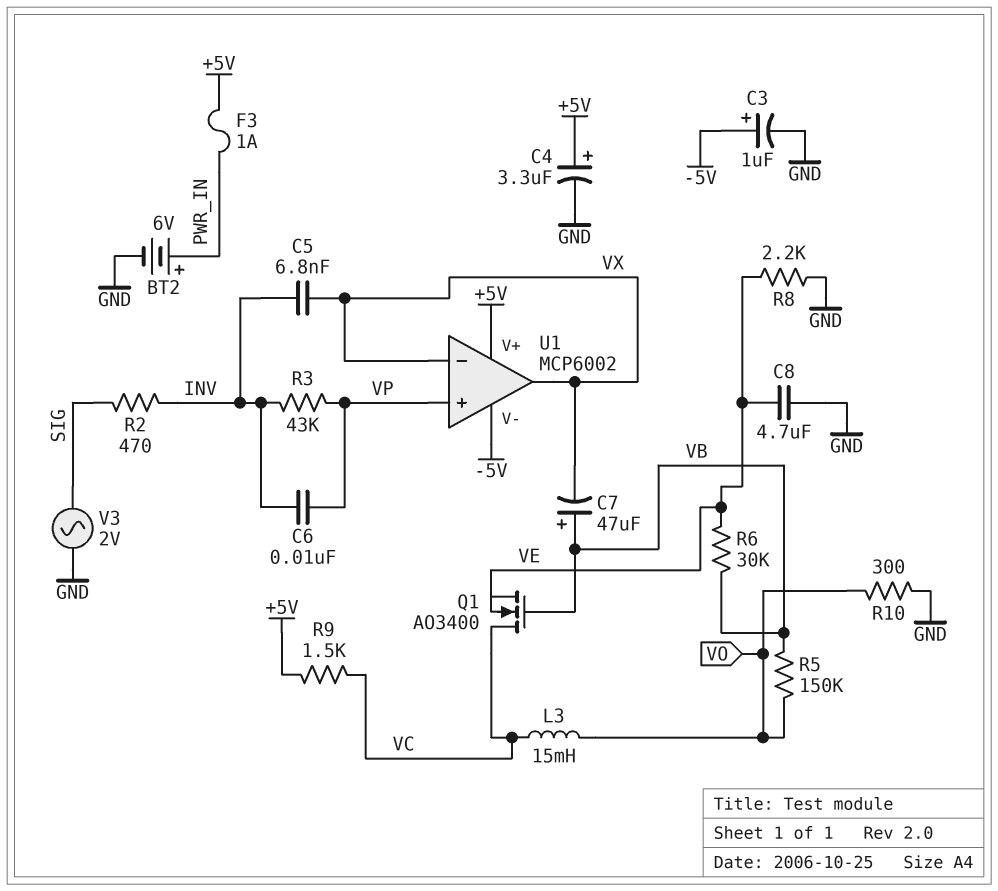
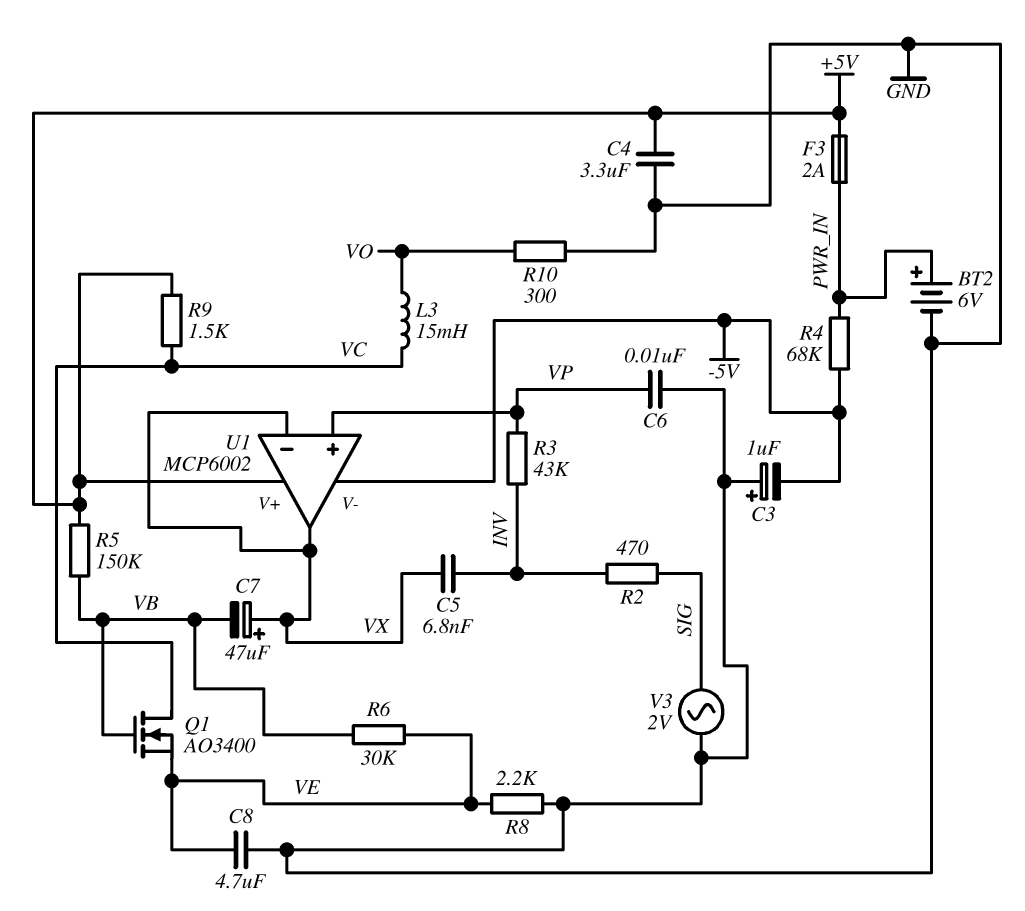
C3: 1uF (plus -5V, minus GND) -> 1uF (plus GND, minus -5V)
C4: 3.3uF (plus +5V, minus GND) -> 3.3uF (+5V, GND)
C6: 10nF (INV, VP) -> 10nF (GND, VP)
C7: 47uF (plus VB, minus VX) -> 47uF (plus VX, minus VB)
F3: 1A (+5V, PWR_IN) -> 2A (+5V, PWR_IN)
R4: none -> 68k (-5V, PWR_IN)
R5: 150k (VB, VO) -> 150k (+5V, VB)

